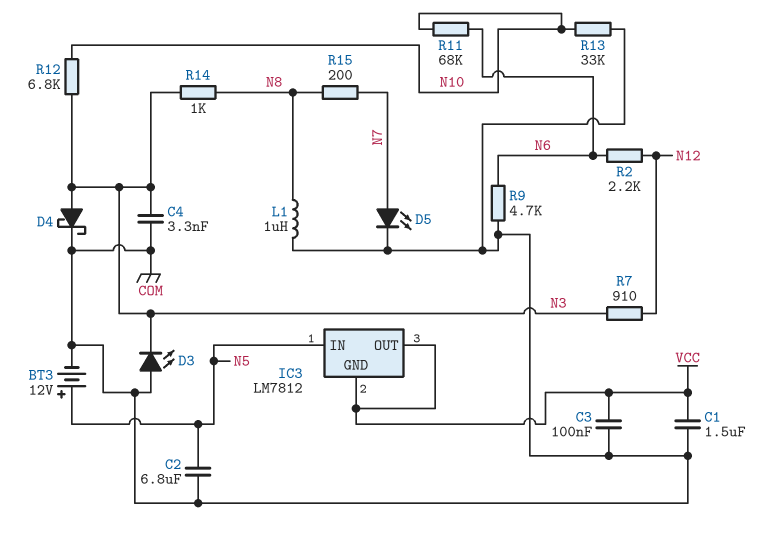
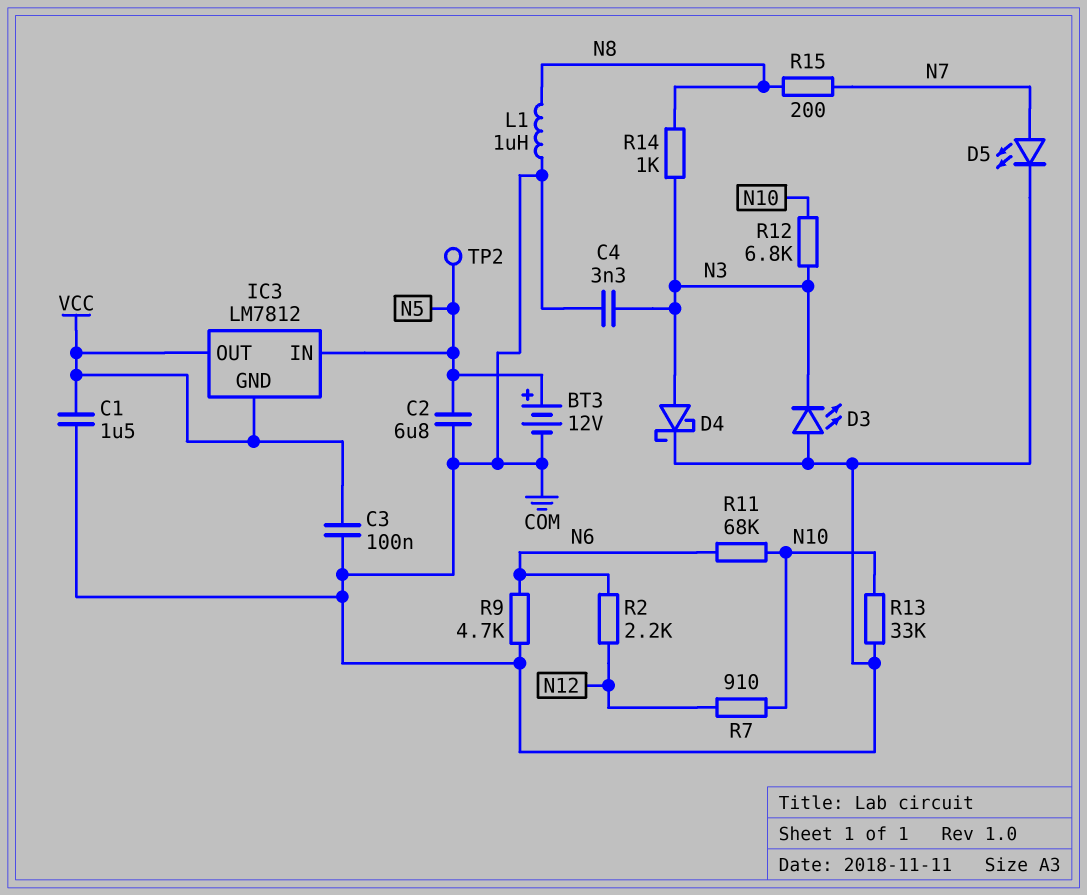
R7: 910 (N3, N12) -> 910 (N10, N12)
TP2: none -> test point (N5)

